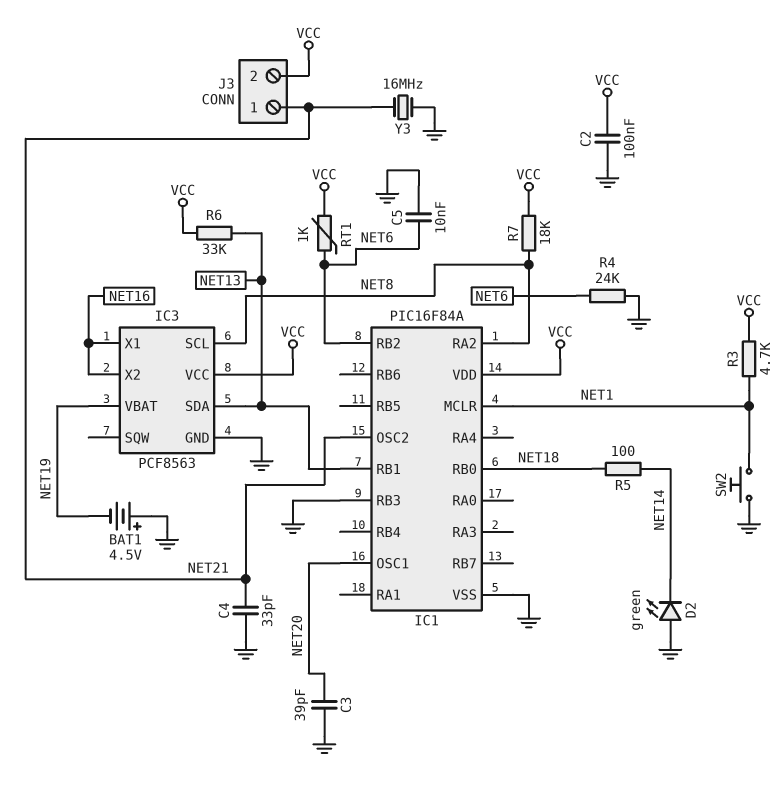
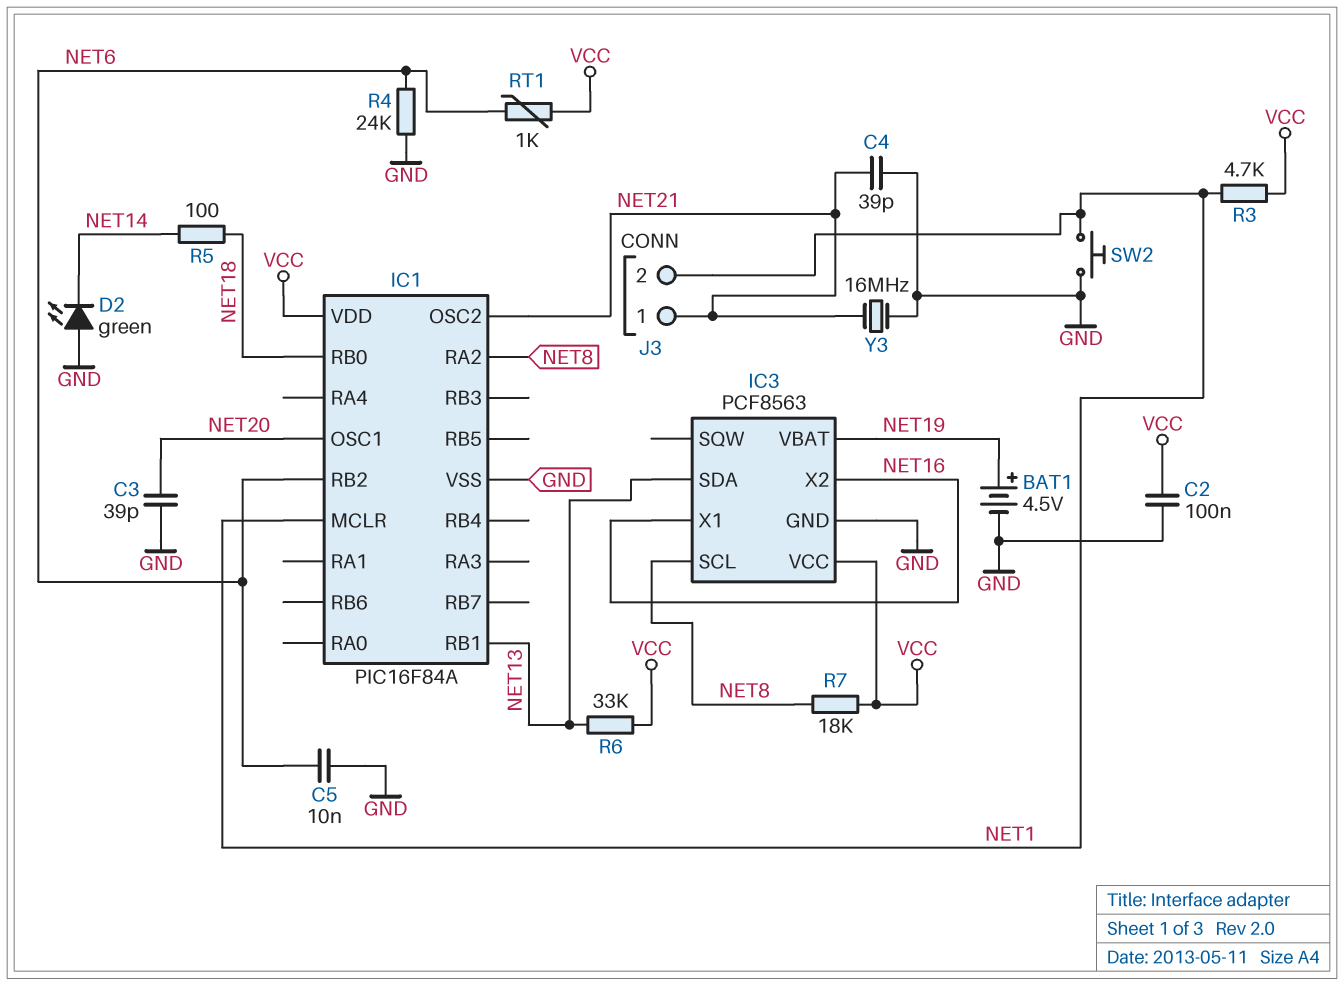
BAT1: 4.5V (plus GND, minus NET19) -> 4.5V (plus NET19, minus GND)
C4: 33pF (GND, NET21) -> 39pF (GND, NET21)
IC1 pin RB3: GND -> none
J3 pin 2: VCC -> NET1

